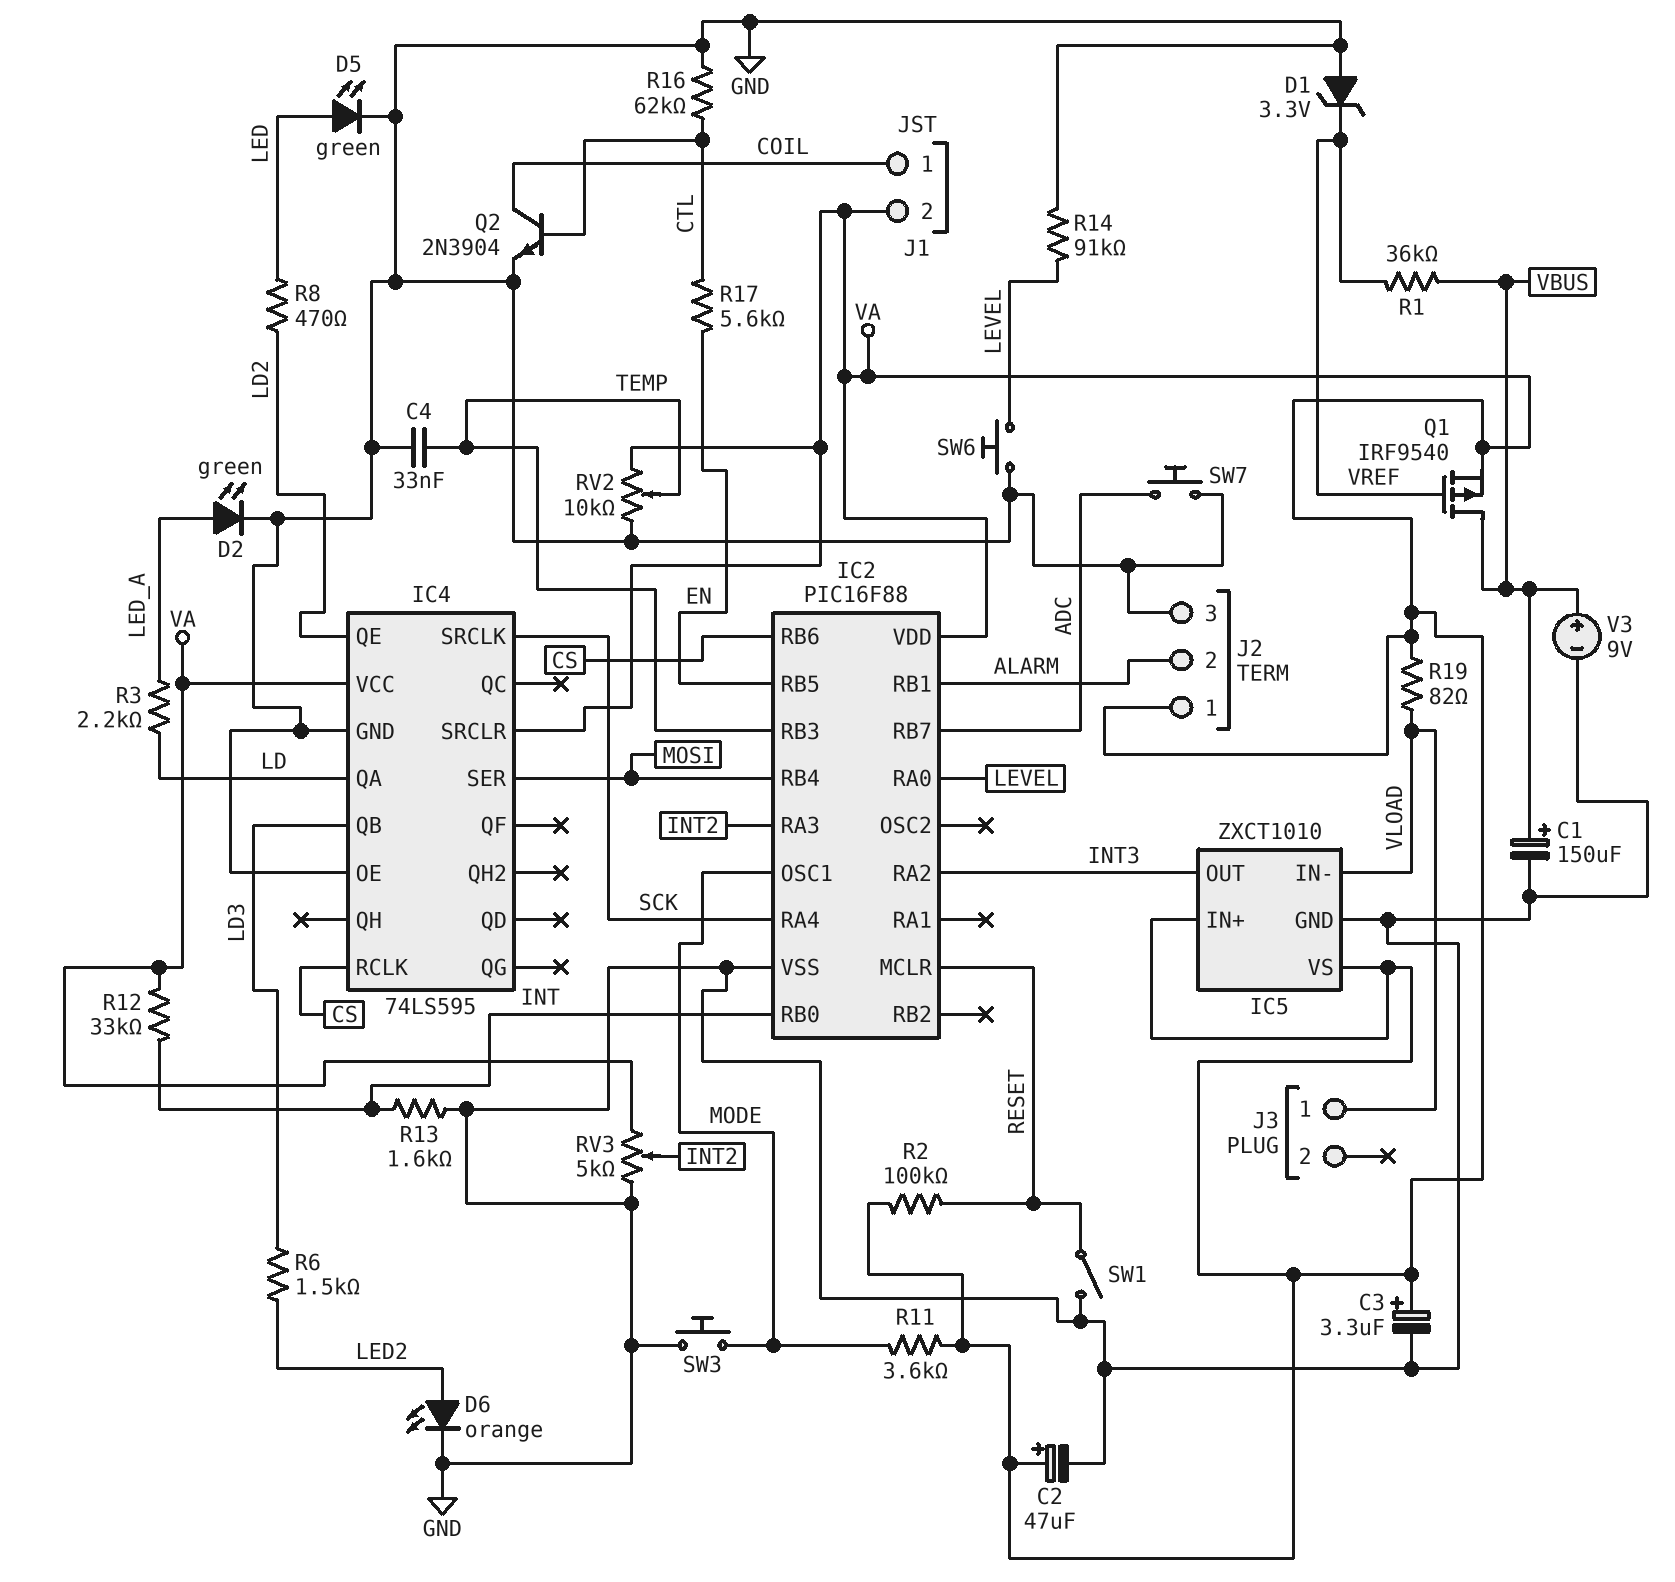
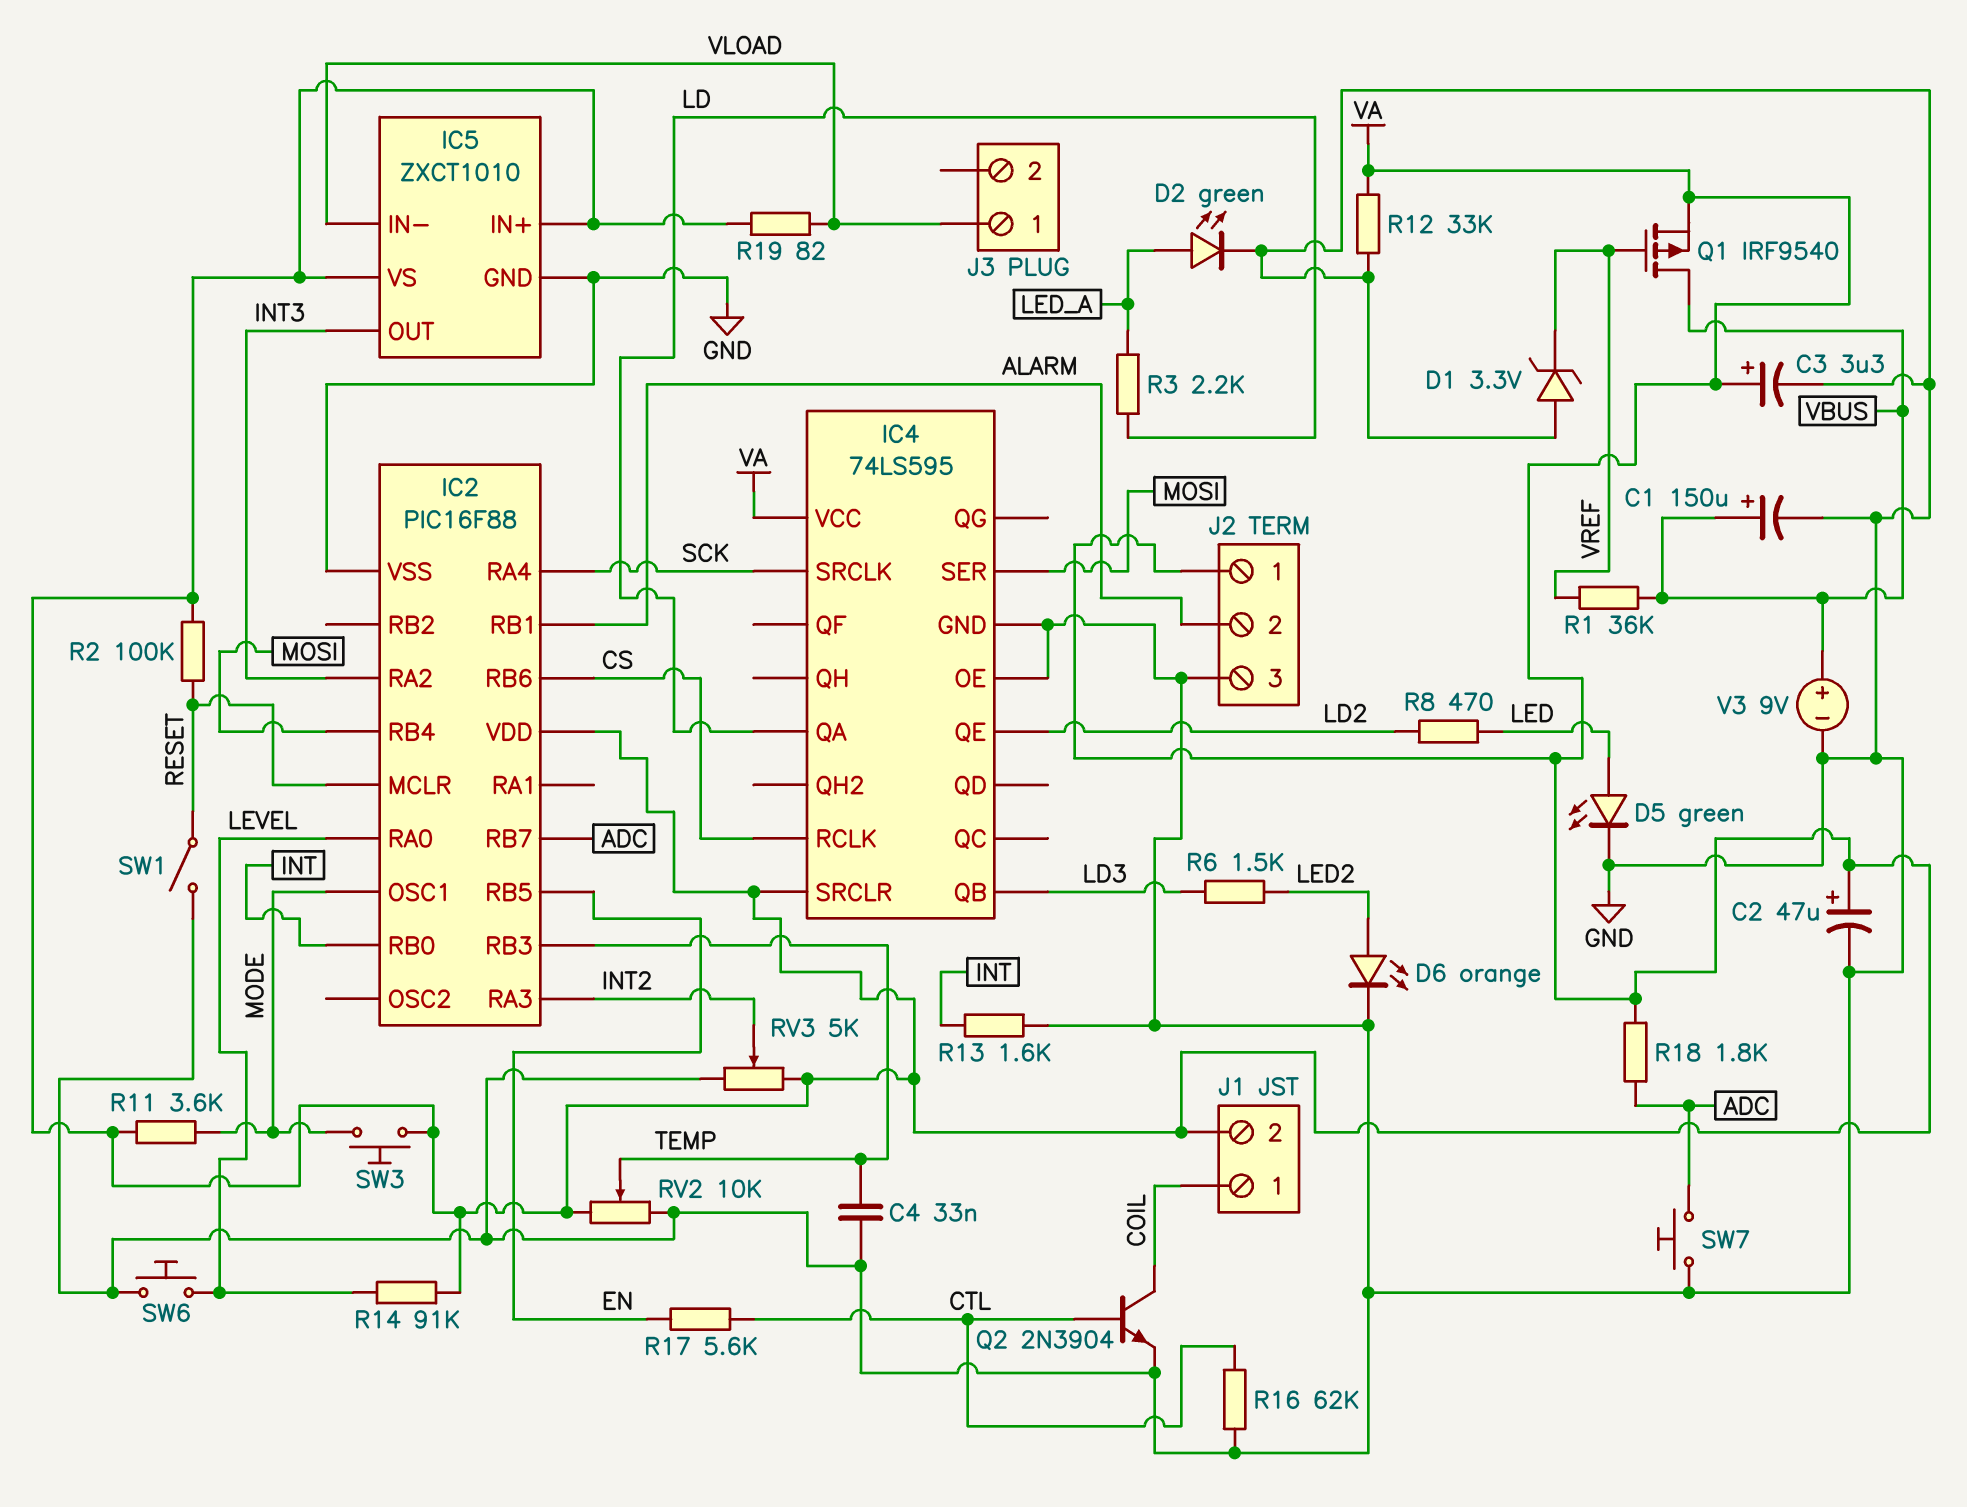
R12: 33k (INT, VA) -> 33k (GND, VA)
R14: 91k (GND, LEVEL) -> 91k (LEVEL, VA)
R18: none -> 1.8k (ADC, VA)
SW3: button (GND, MODE) -> button (MODE, VA)

